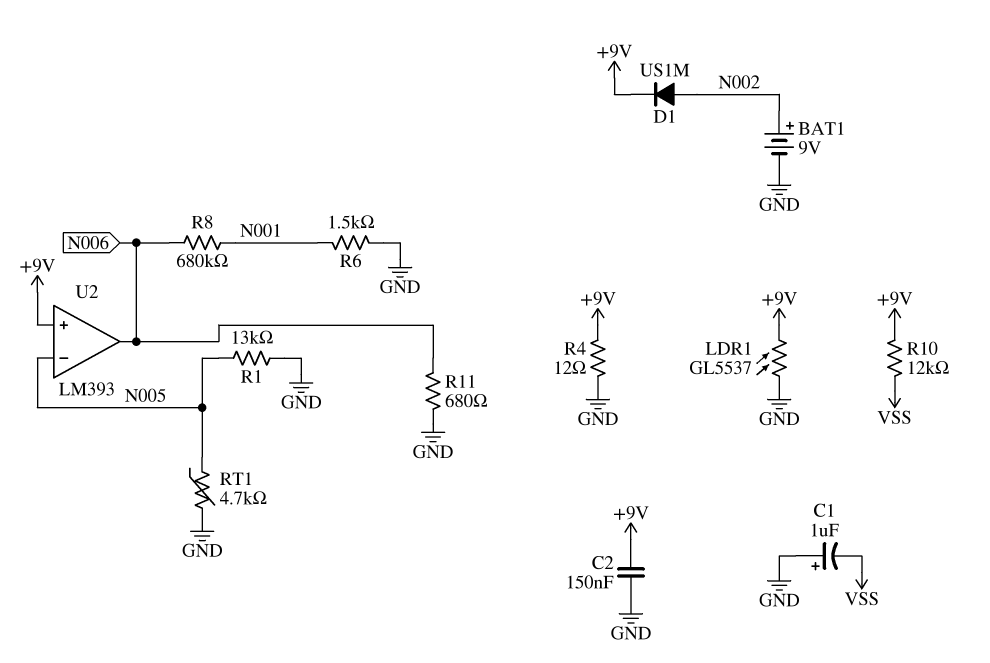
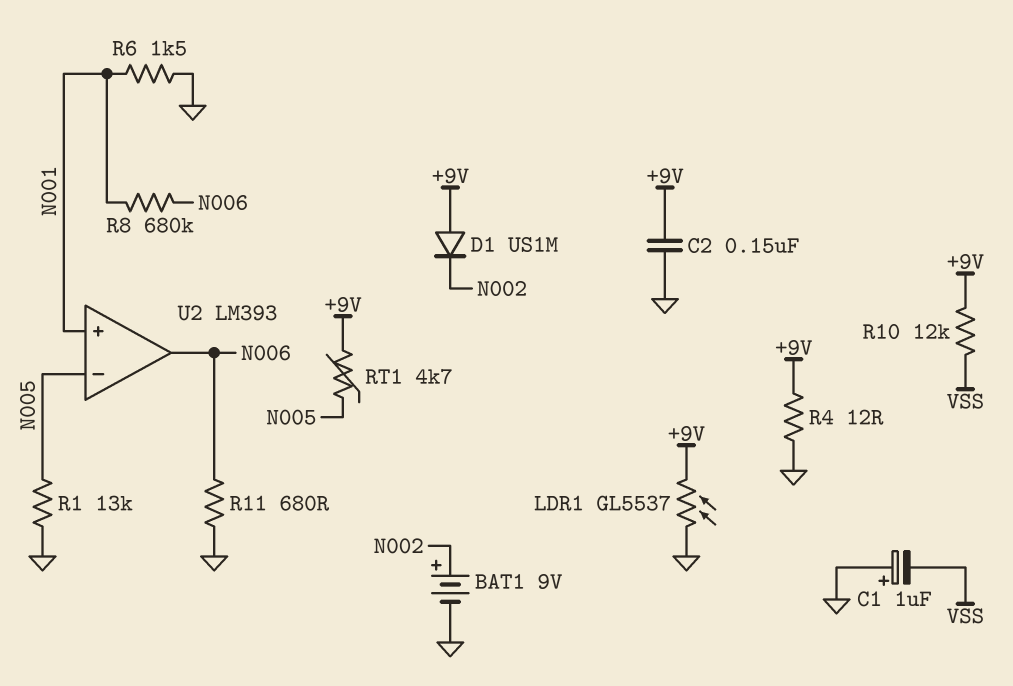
D1: diode US1M (A N002, K +9V) -> diode US1M (A +9V, K N002)
RT1: 4.7k (GND, N005) -> 4.7k (+9V, N005)
U2 pin in+: +9V -> N001

